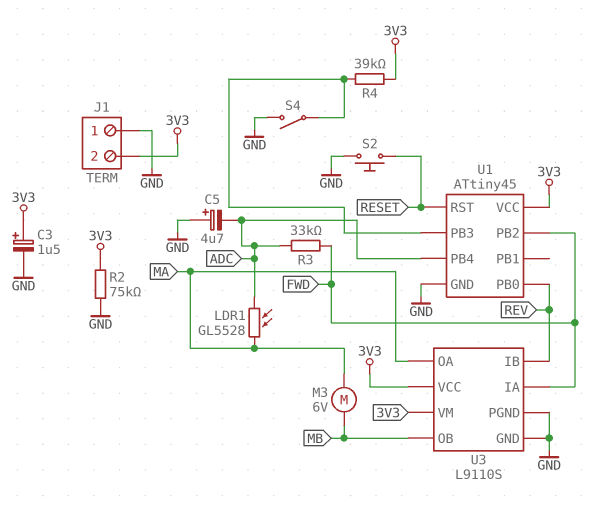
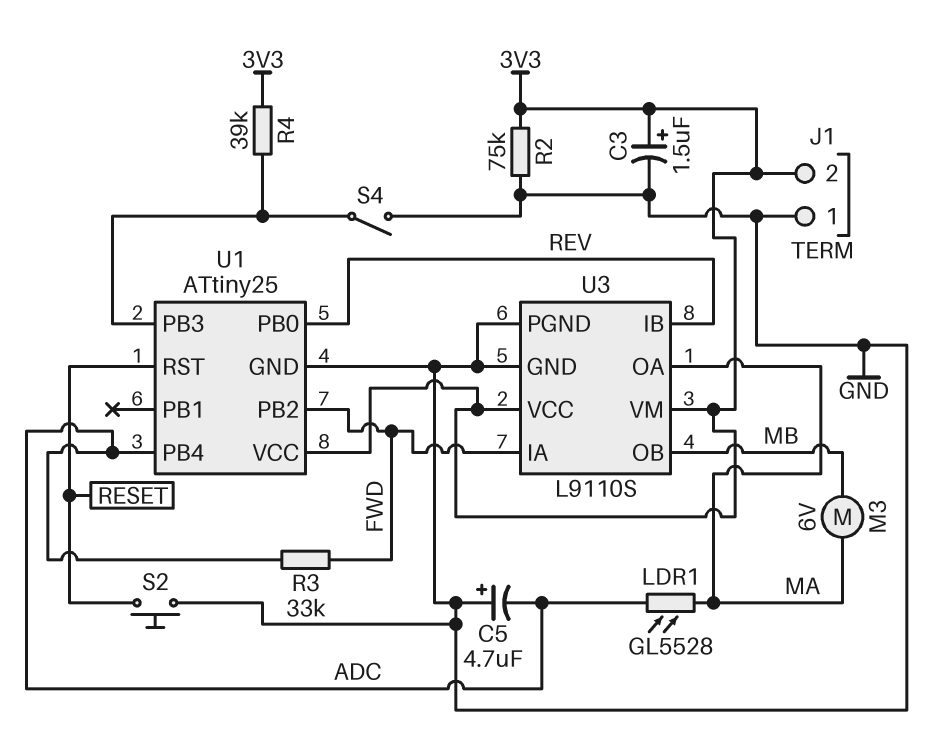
U1: ATtiny45 -> ATtiny25

